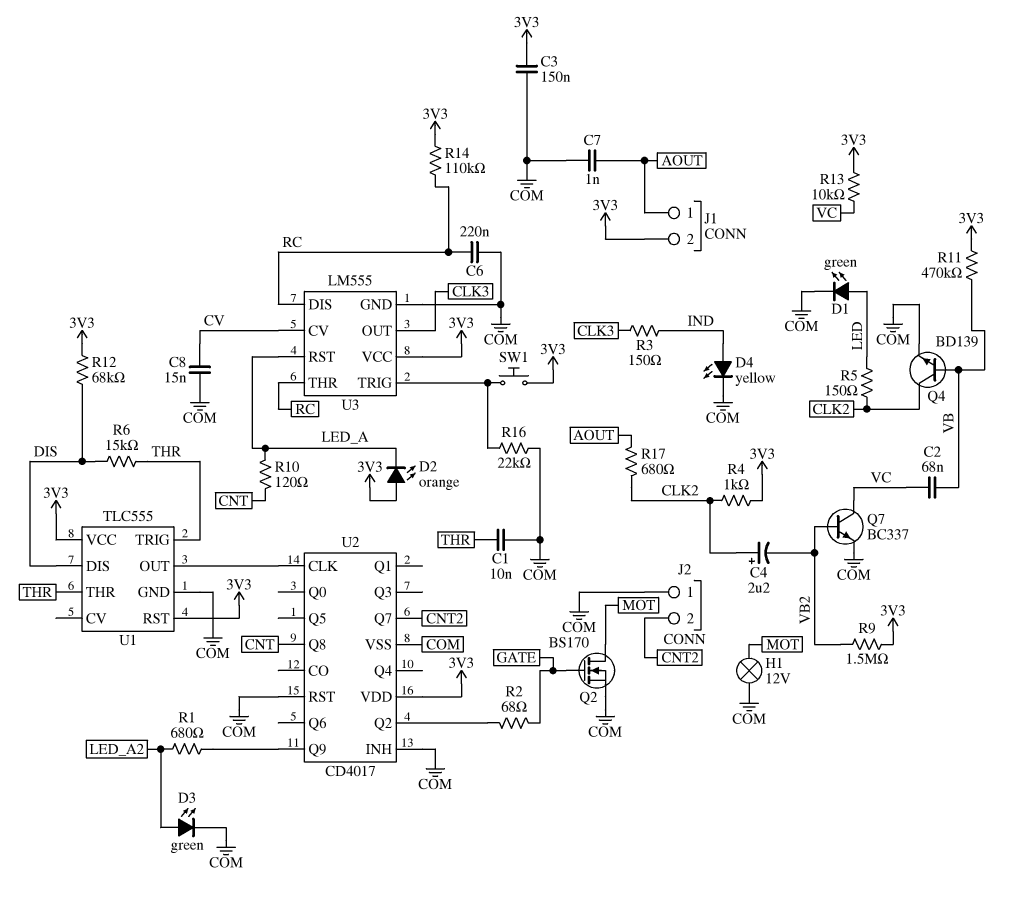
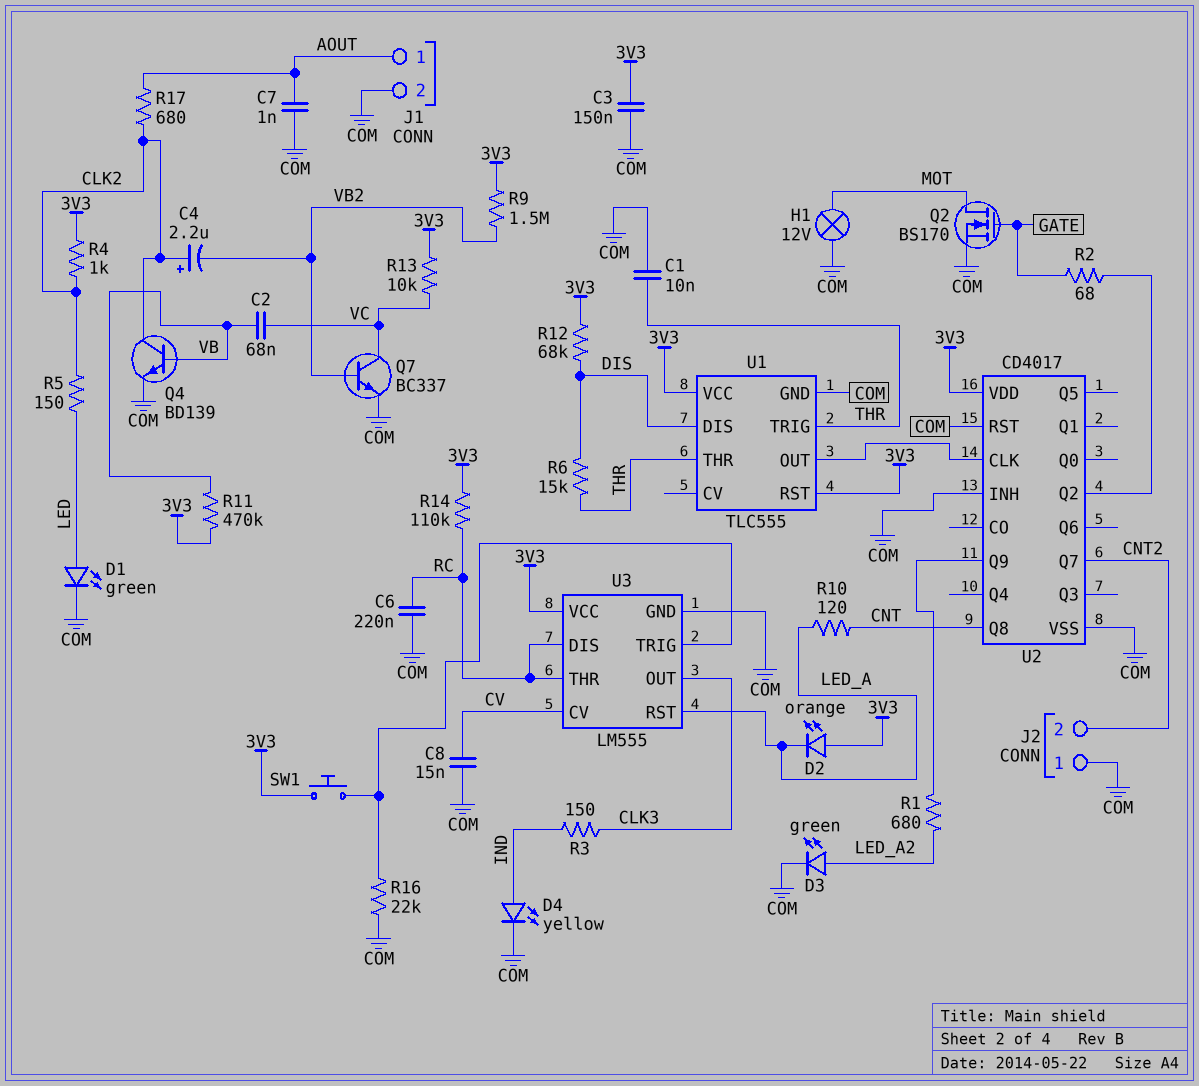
J1 pin 2: 3V3 -> COM

